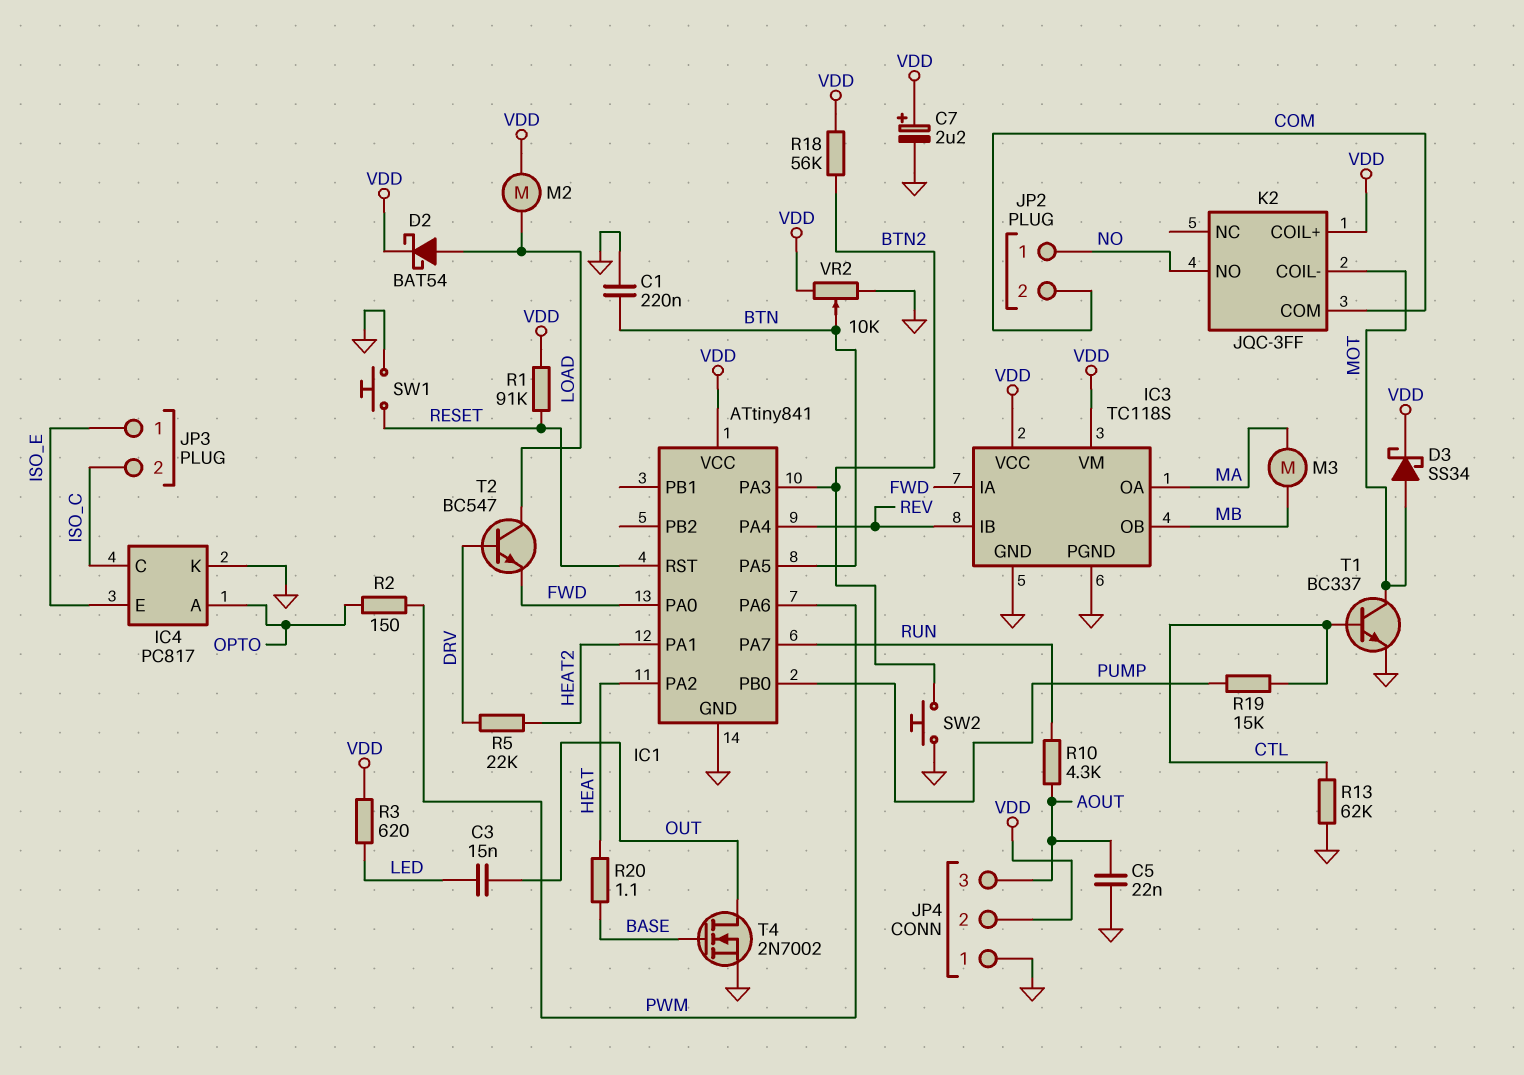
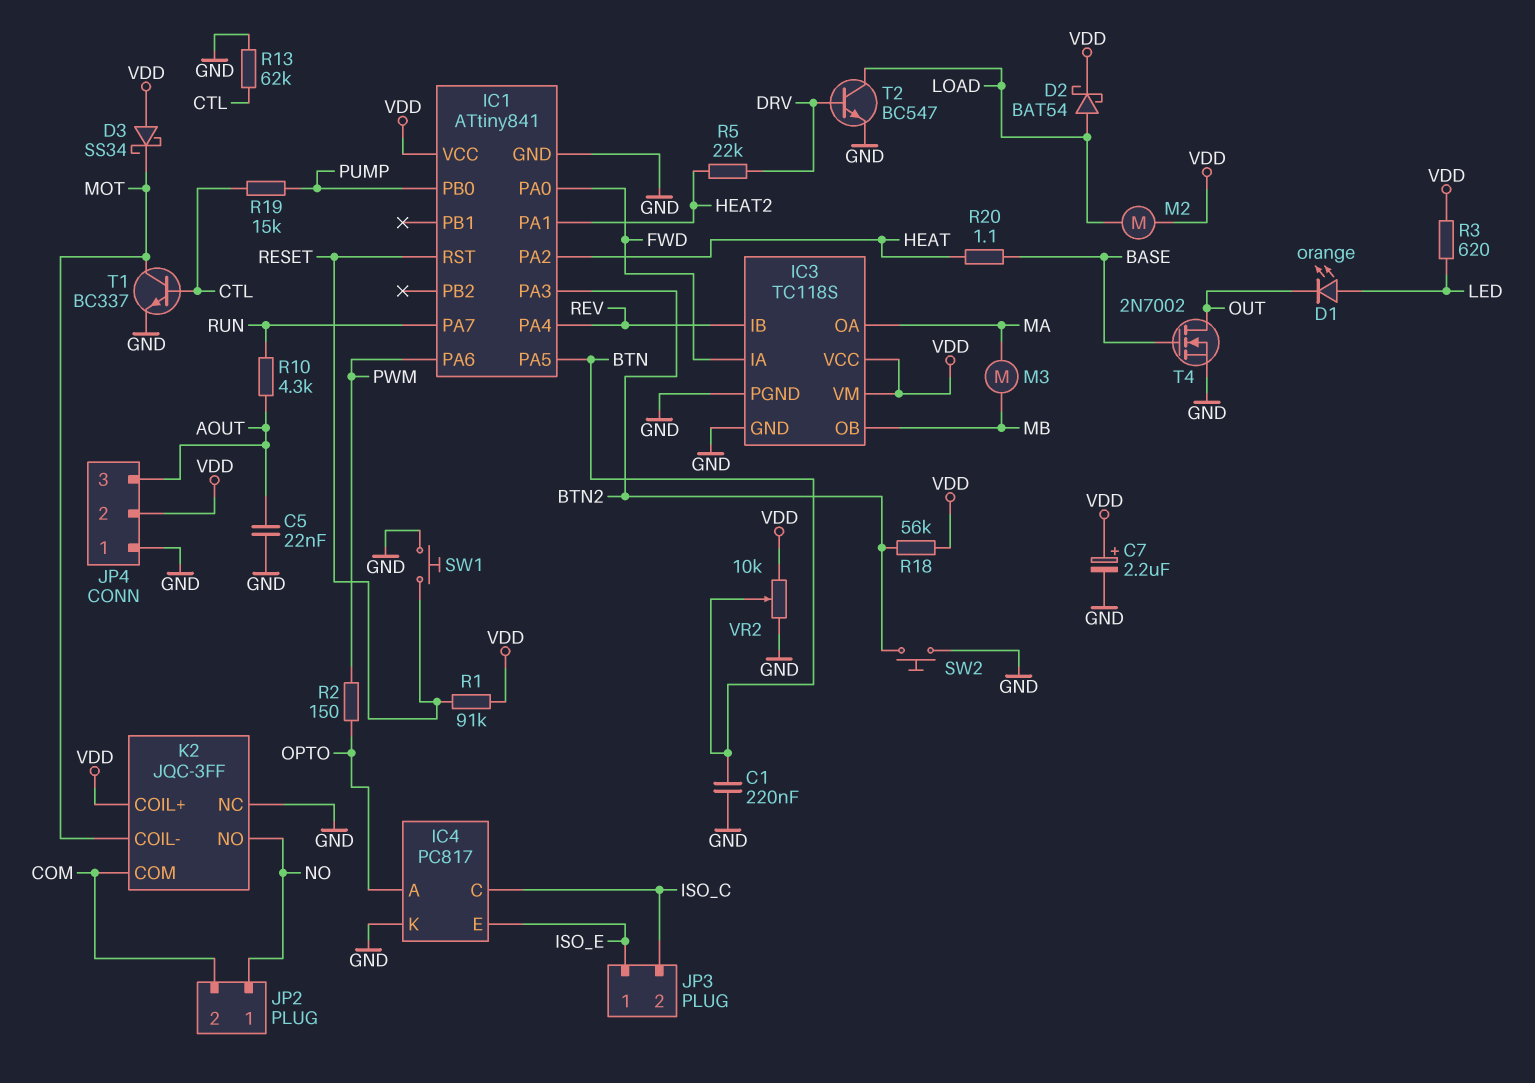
C3: 15nF (LED, OUT) -> none
D1: none -> LED orange (A LED, K OUT)
D3: schottky SS34 (A MOT, K VDD) -> schottky SS34 (A VDD, K MOT)
K2 pin NC: none -> GND
T2: NPN BC547 (B DRV, C LOAD, E FWD) -> NPN BC547 (B DRV, C LOAD, E GND)

